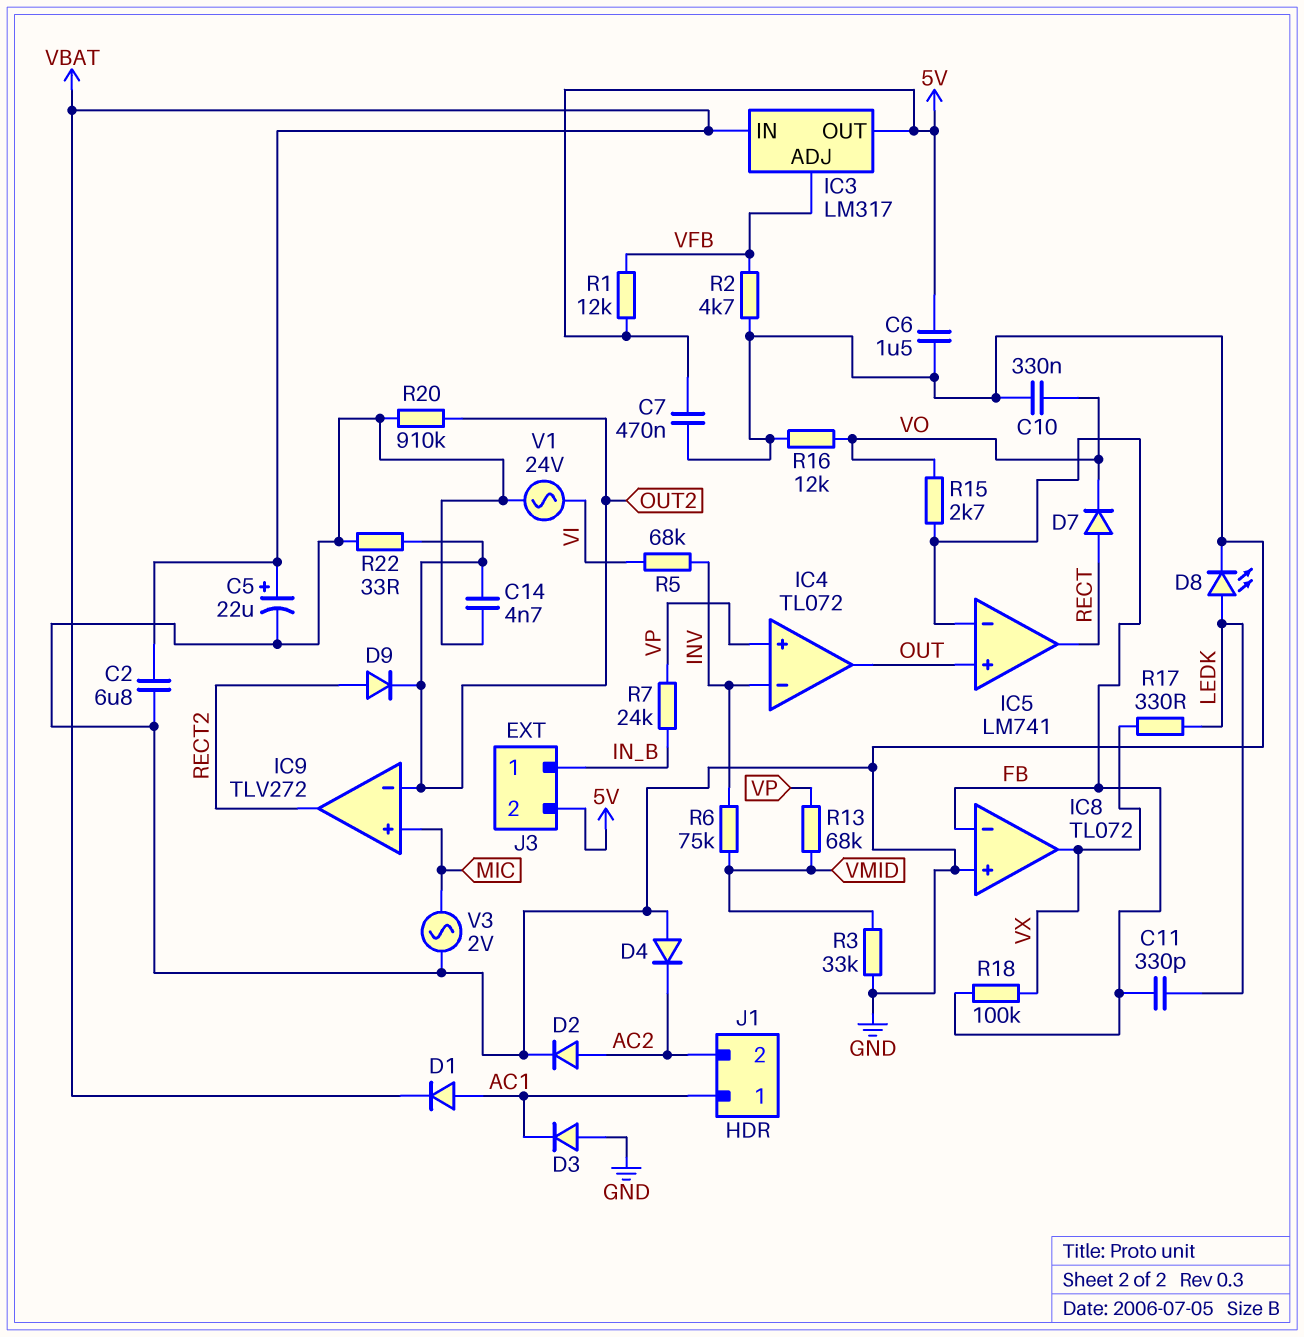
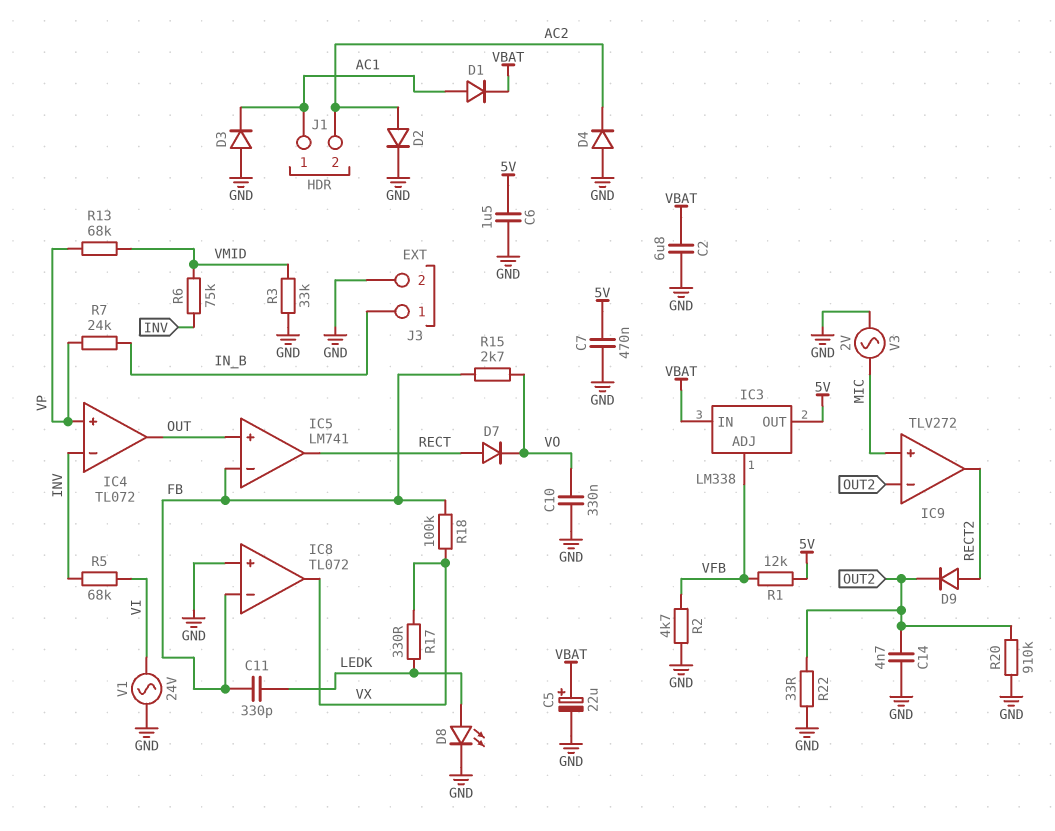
IC3: LM317 -> LM338
J3 pin 2: 5V -> GND
R16: 12k (GND, VO) -> none

